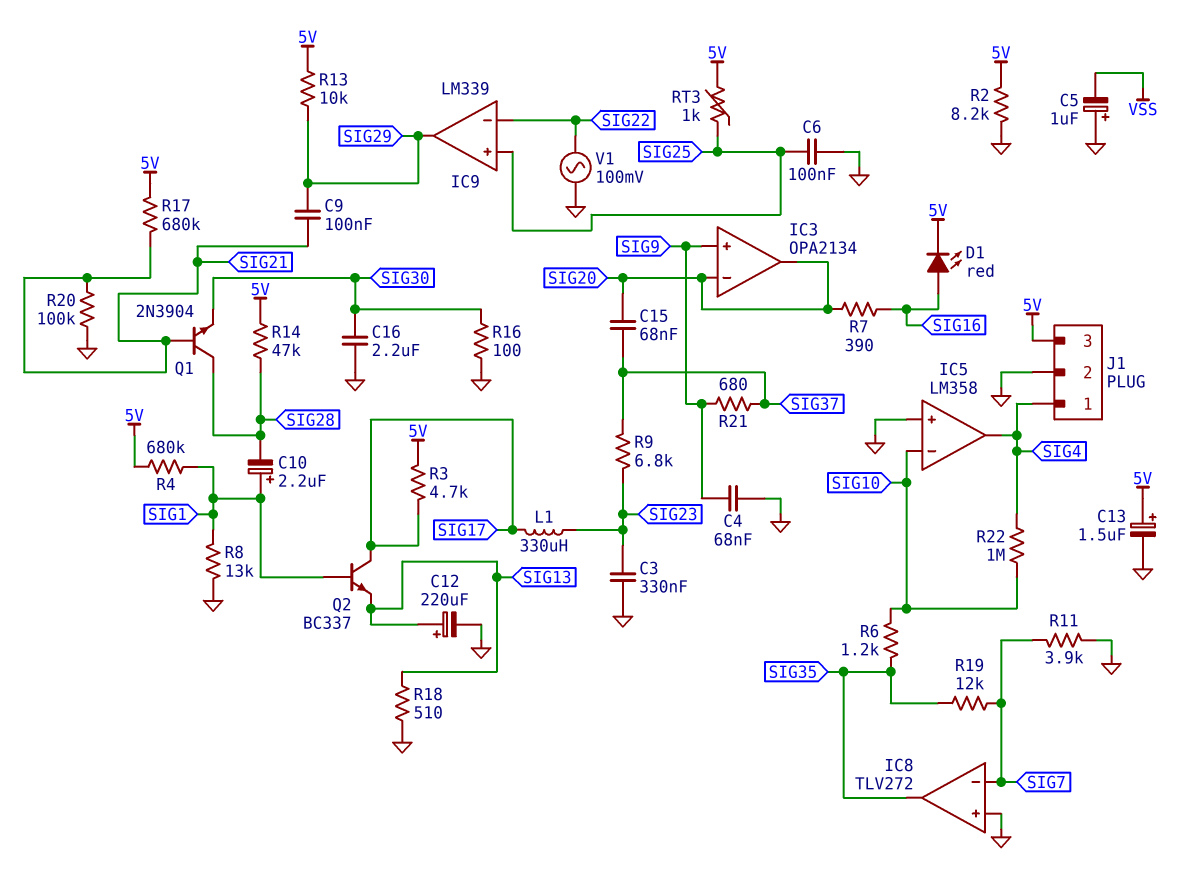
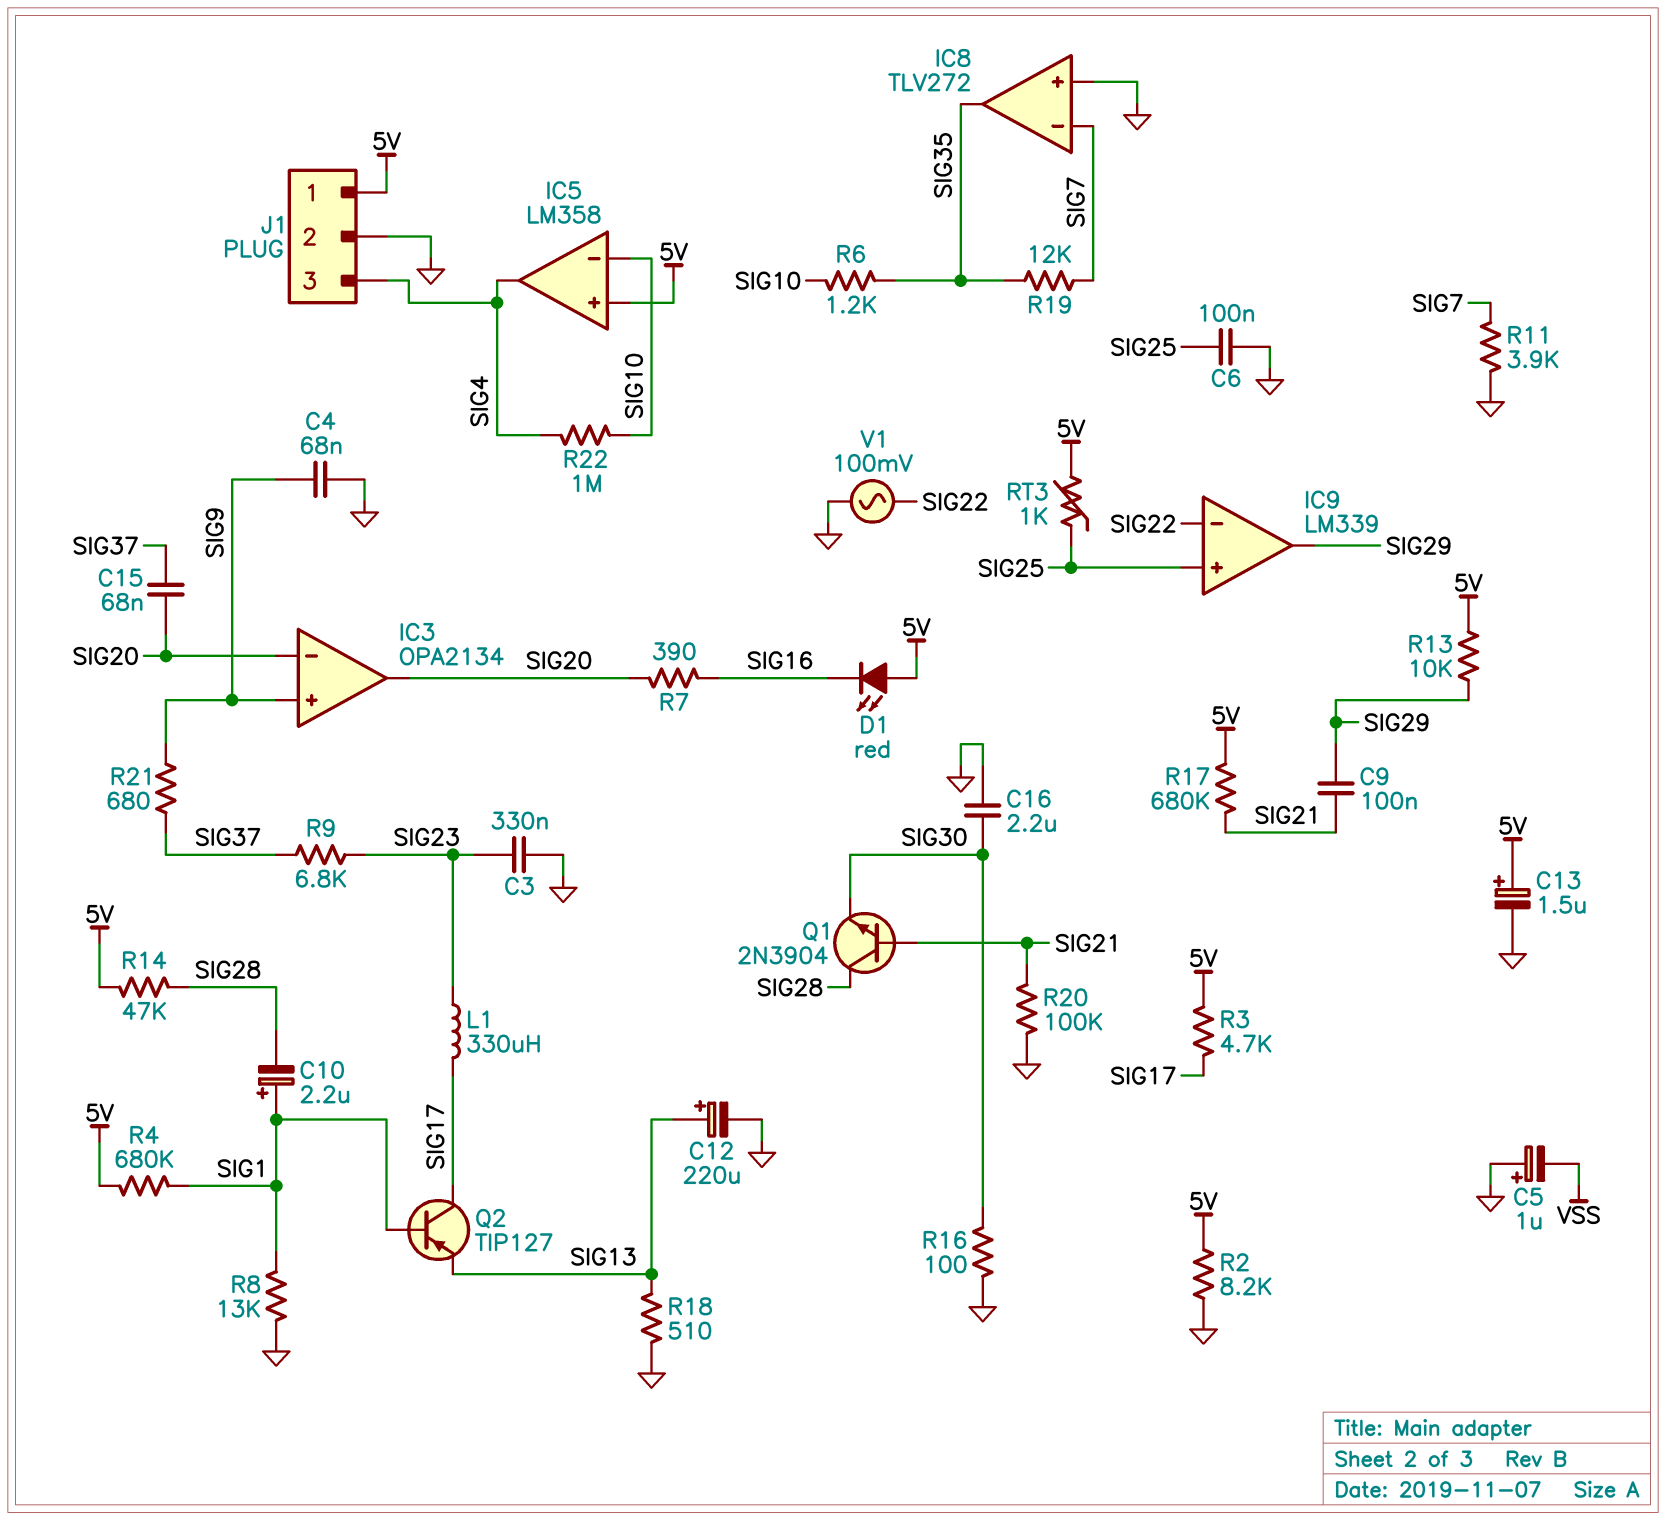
D1: LED red (A SIG16, K 5V) -> LED red (A 5V, K SIG16)
IC5 pin in+: GND -> 5V
J1 pin 1: SIG4 -> 5V
J1 pin 3: 5V -> SIG4
Q2: NPN BC337 (B SIG1, C SIG17, E SIG13) -> PNP TIP127 (B SIG1, C SIG17, E SIG13)

